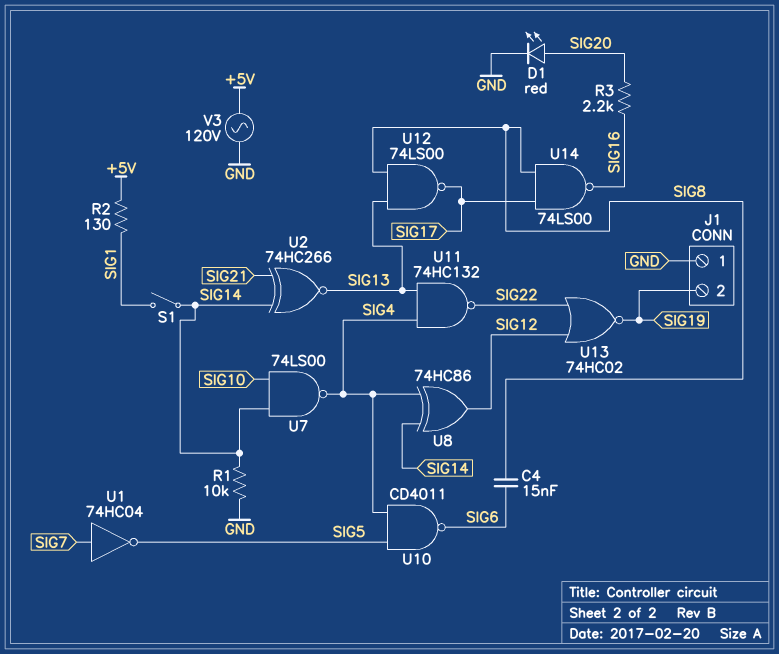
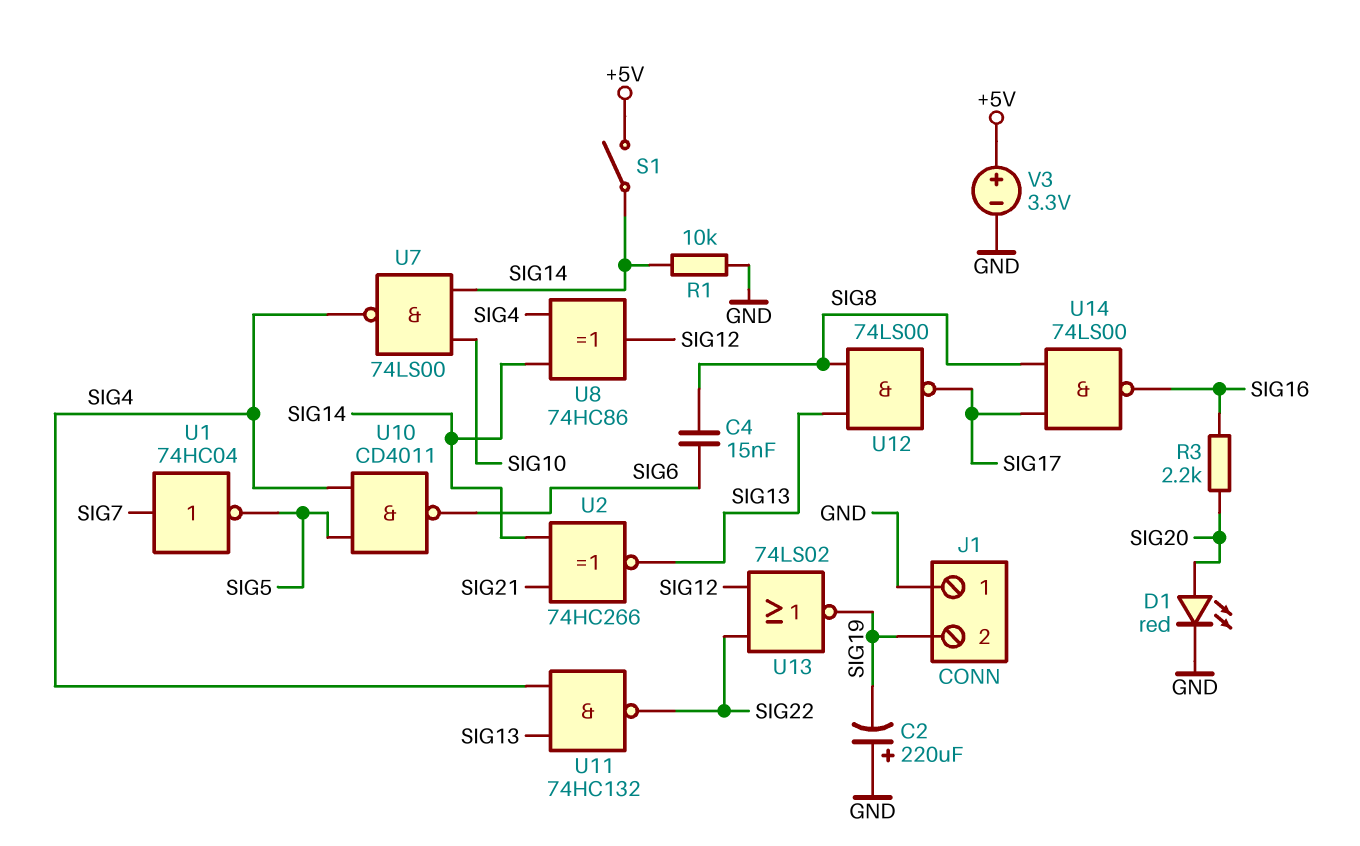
C2: none -> 220uF (plus GND, minus SIG19)
R2: 130 (+5V, SIG1) -> none
S1: switch (SIG1, SIG14) -> switch (+5V, SIG14)
U13: NOR 74HC02 (in SIG12, in SIG22, out SIG19) -> NOR 74LS02 (in SIG12, in SIG22, out SIG19)
V3: AC 120V (+5V, GND) -> 3.3V (plus +5V, minus GND)

